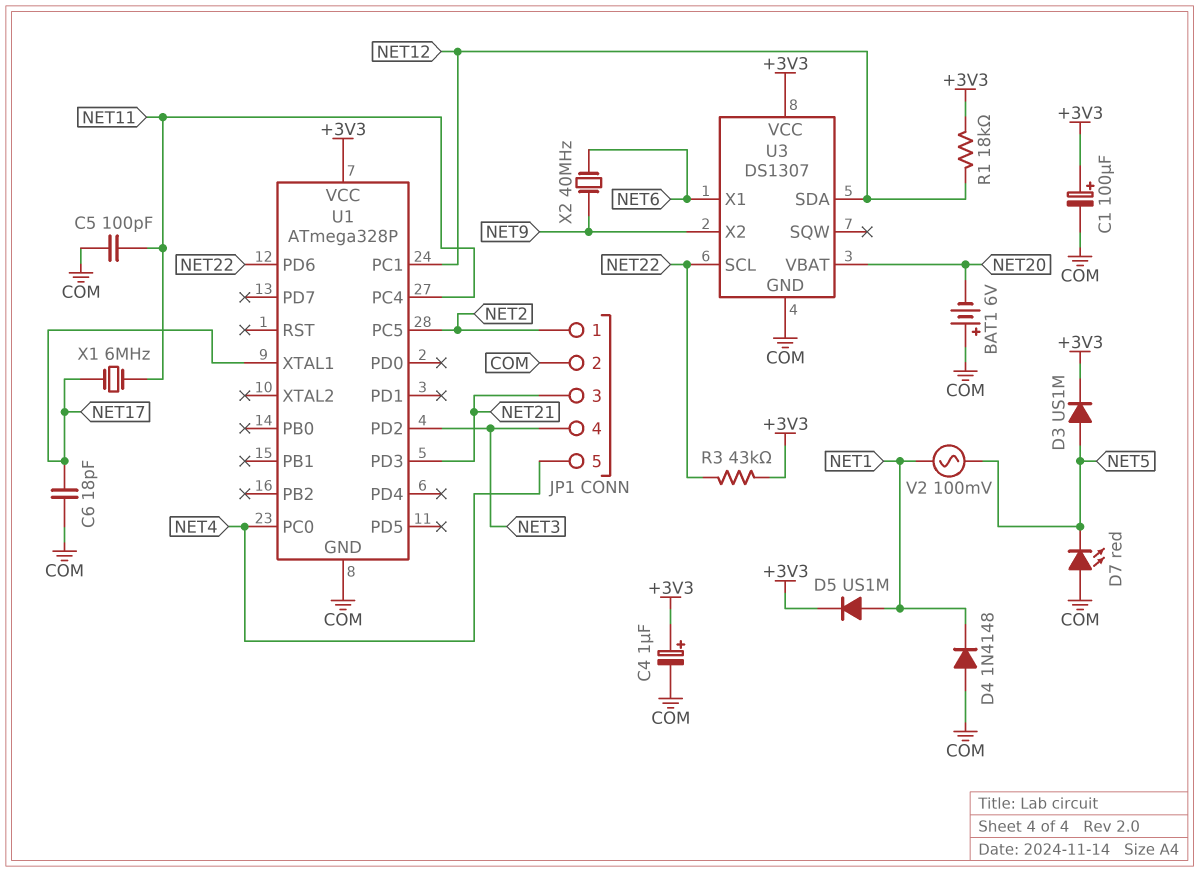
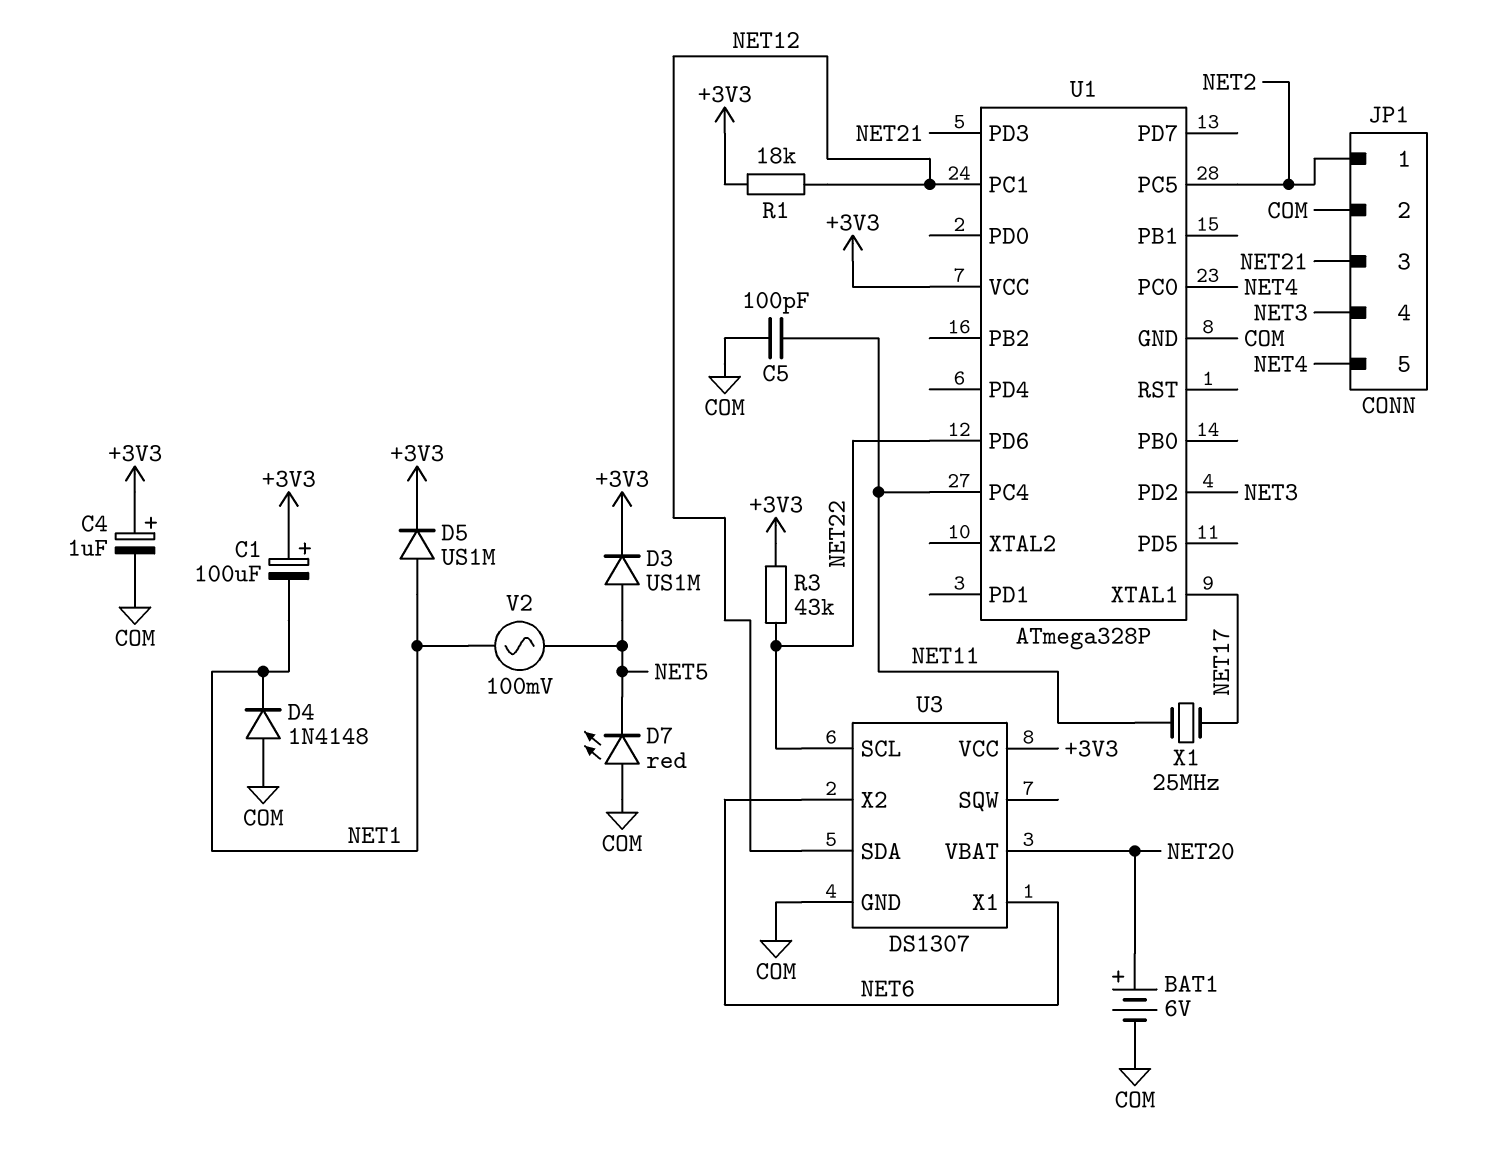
BAT1: 6V (plus COM, minus NET20) -> 6V (plus NET20, minus COM)
C1: 100uF (plus +3V3, minus COM) -> 100uF (plus +3V3, minus NET1)
C6: 18pF (COM, NET17) -> none
U3 pin X2: NET9 -> NET6
X1: 6MHz (NET11, NET17) -> 25MHz (NET11, NET17)
X2: 40MHz (NET6, NET9) -> none

